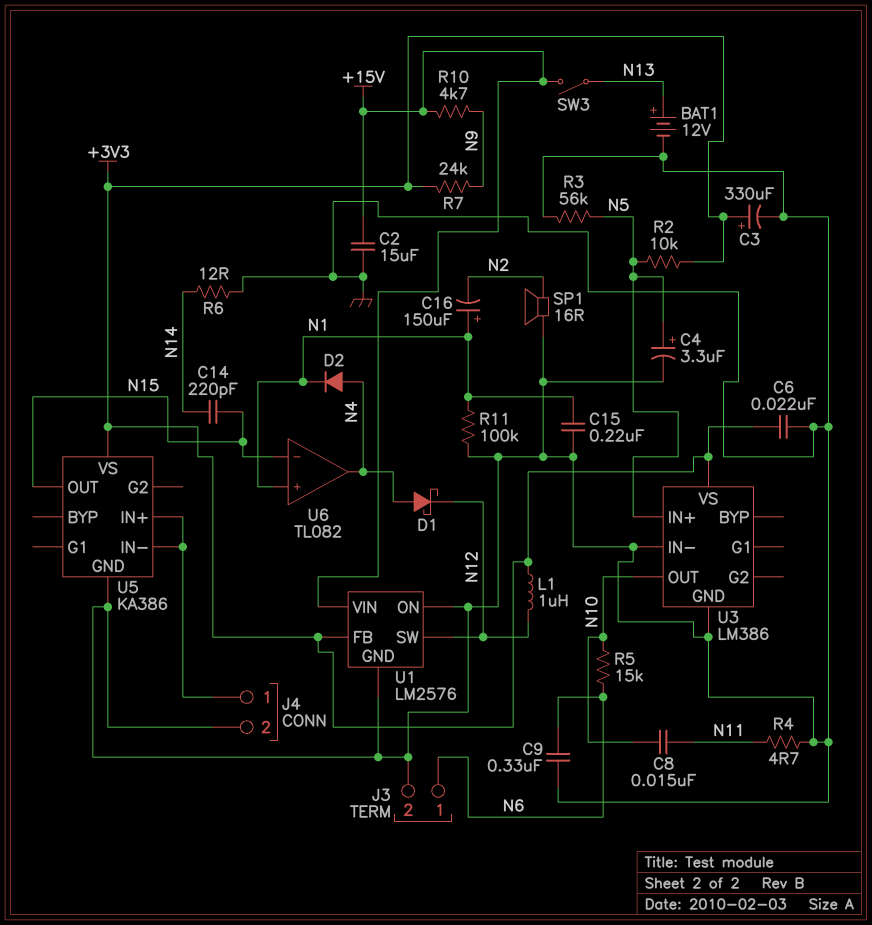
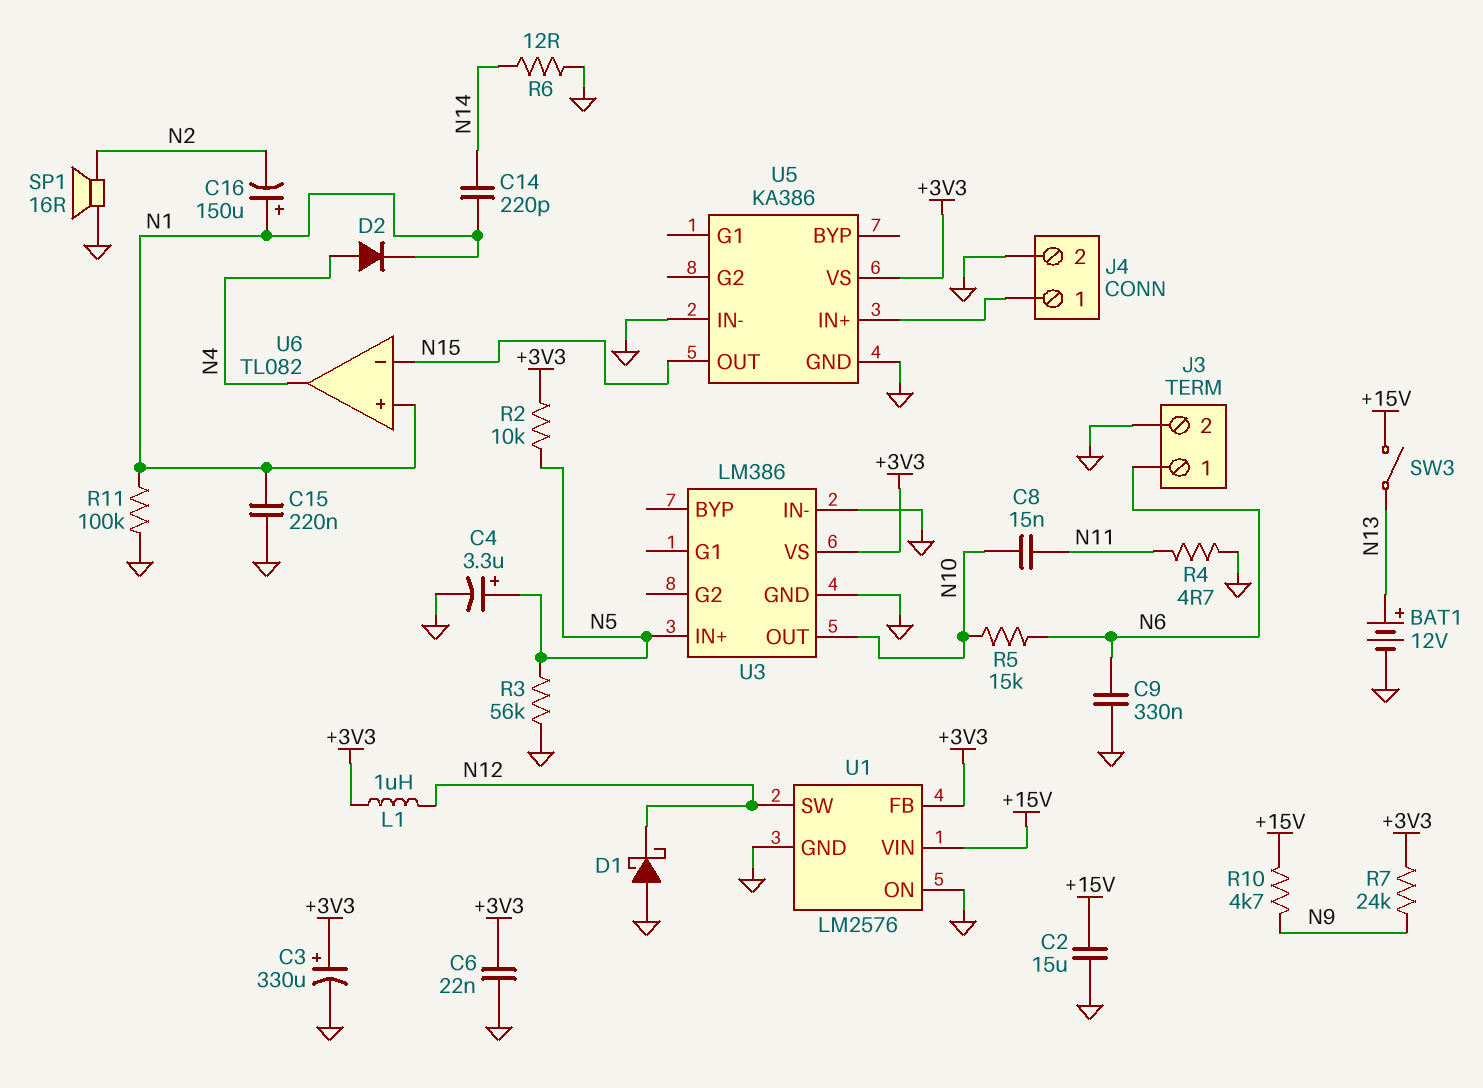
C14: 220pF (N14, N15) -> 220pF (N1, N14)
D1: schottky (A N4, K N12) -> schottky (A GND, K N12)
U5 pin IN-: J4/1 -> GND

